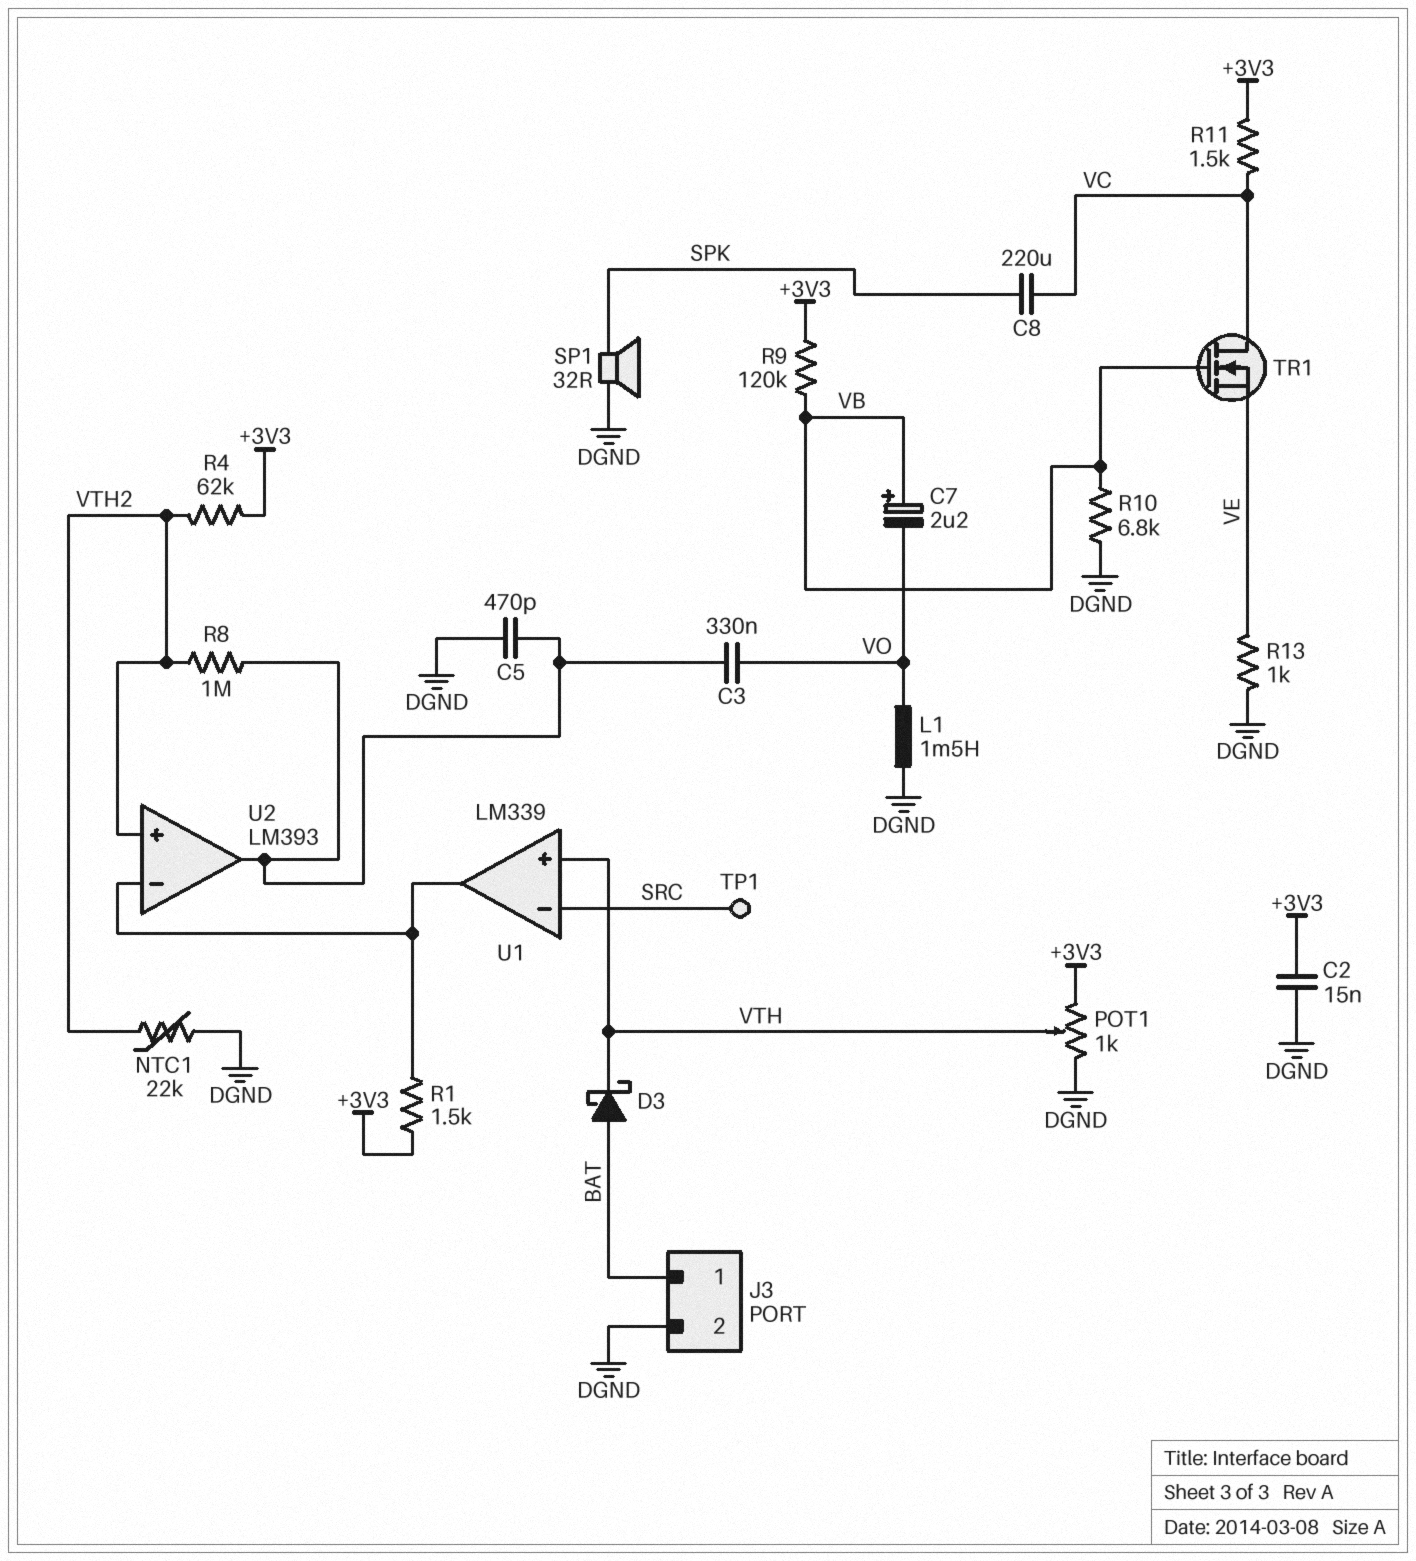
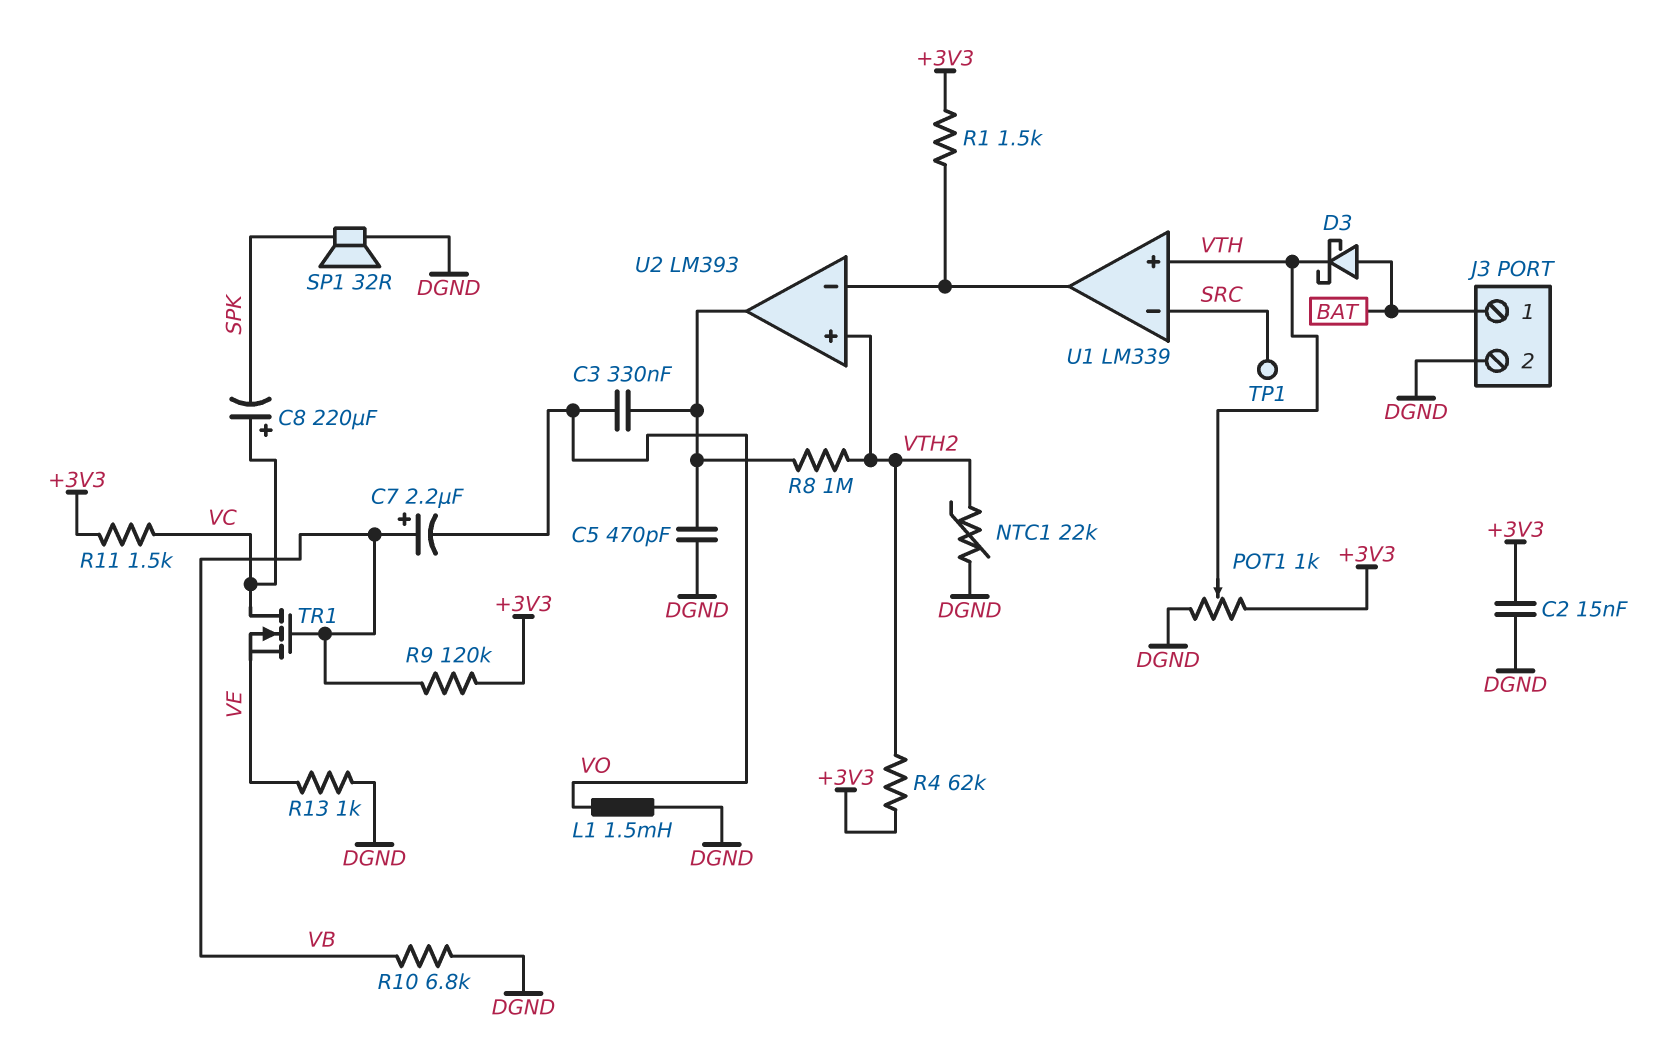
C8: 220uF (SPK, VC) -> 220uF (plus VC, minus SPK)

